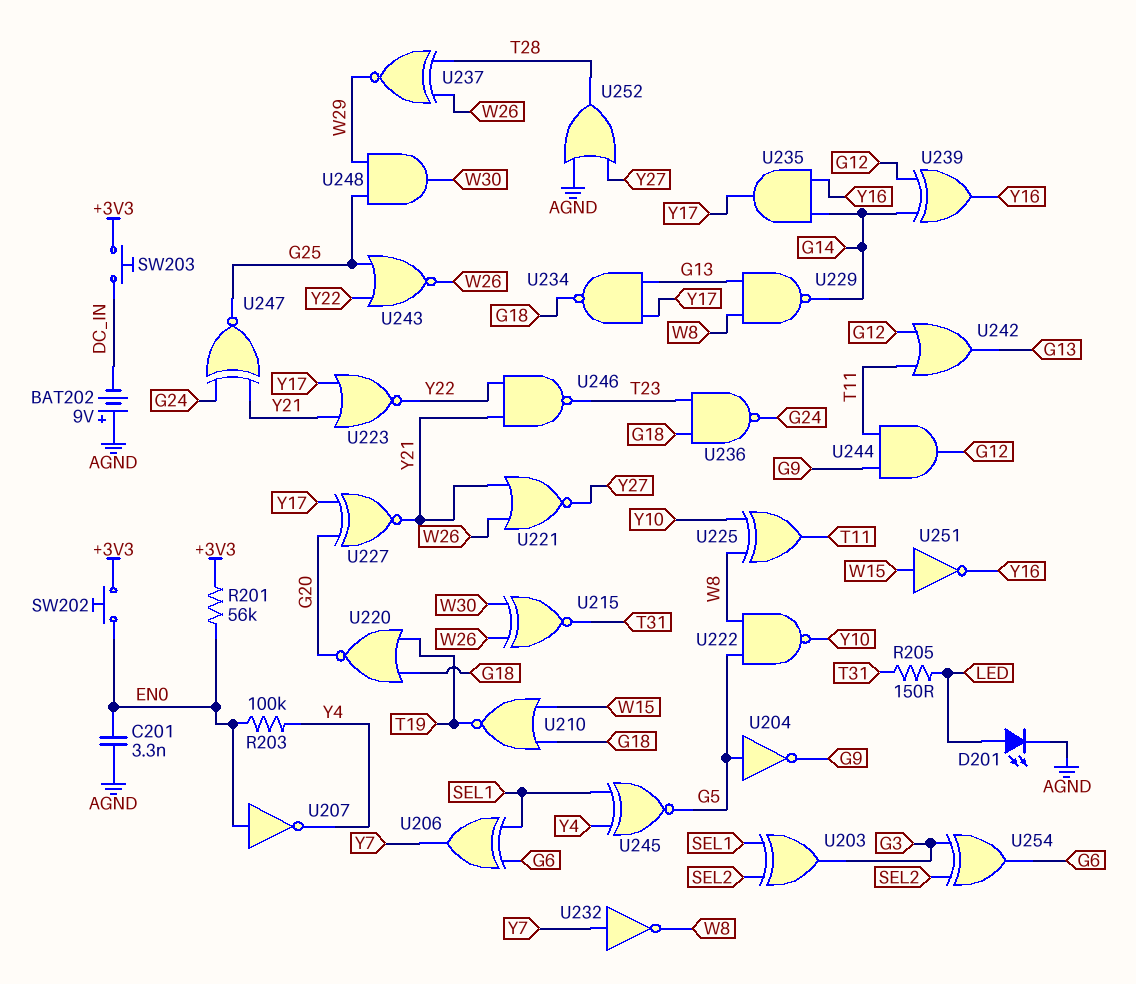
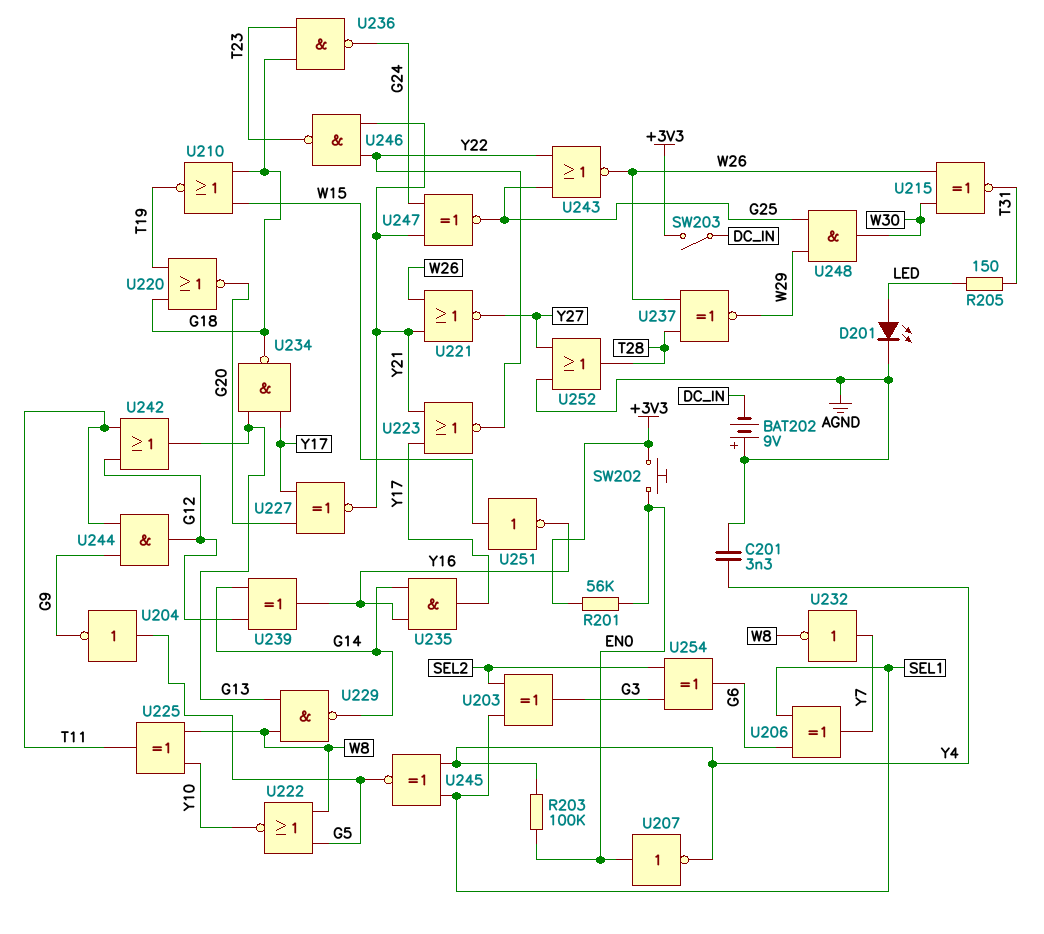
C201: 3.3nF (AGND, EN0) -> 3.3nF (AGND, Y4)
SW203: button (+3V3, DC_IN) -> switch (+3V3, DC_IN)
U222: NAND (in G5, in W8, out Y10) -> NOR (in G5, in W8, out Y10)

